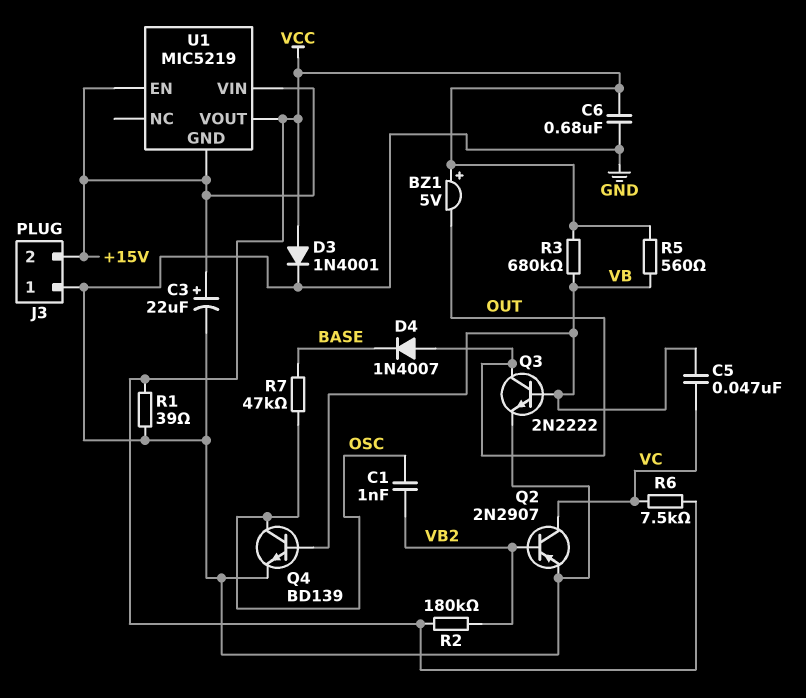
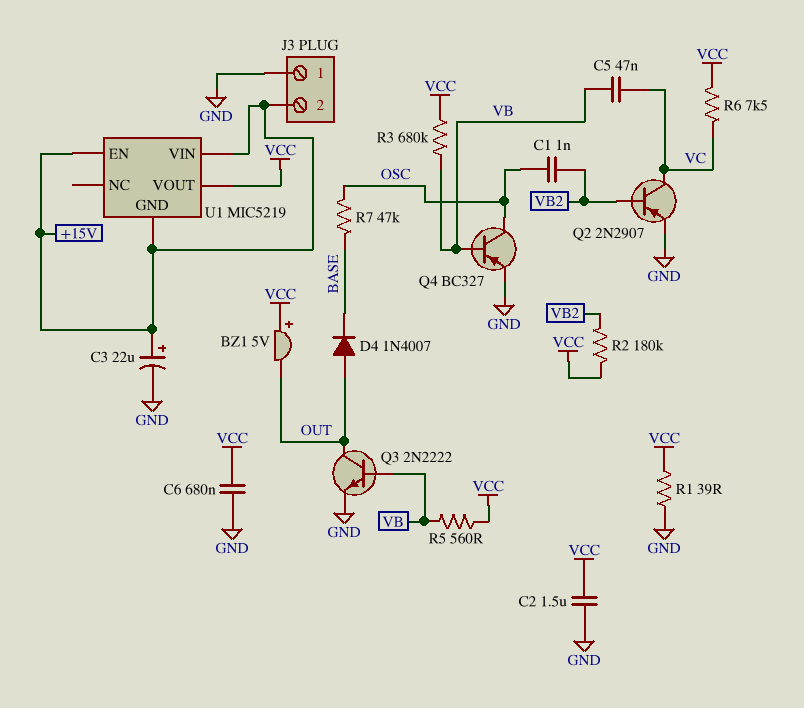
C2: none -> 1.5uF (GND, VCC)
D3: diode 1N4001 (A VCC, K GND) -> none
Q4: NPN BD139 (B VB, C OSC, E GND) -> PNP BC327 (B VB, C OSC, E GND)

